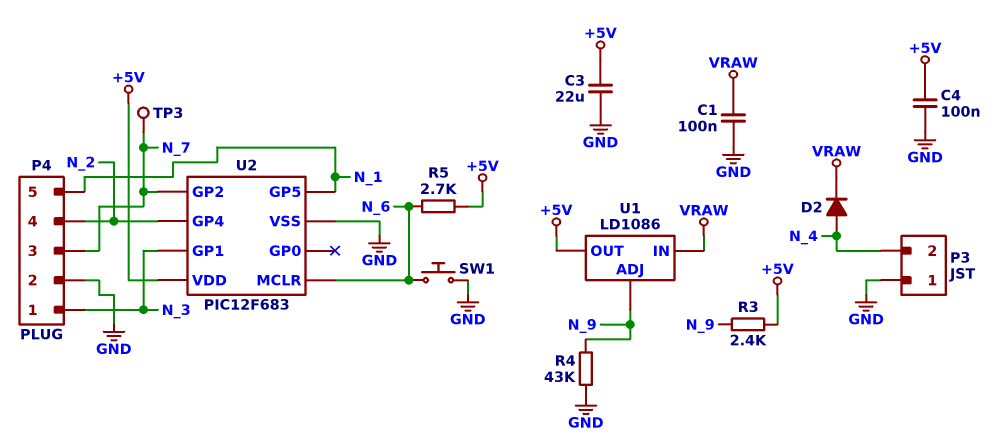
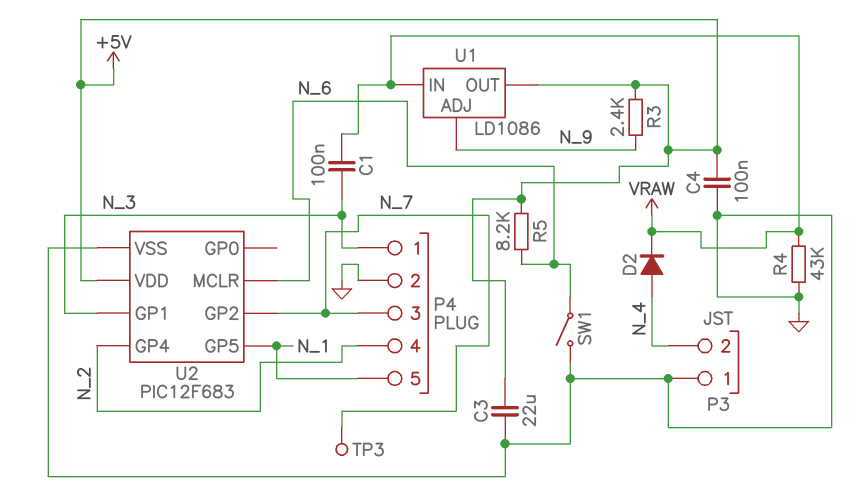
C1: 100nF (GND, VRAW) -> 100nF (N_3, VRAW)
R4: 43k (GND, N_9) -> 43k (GND, VRAW)
R5: 2.7k (+5V, N_6) -> 8.2k (+5V, N_6)
SW1: button (GND, N_6) -> switch (GND, N_6)

